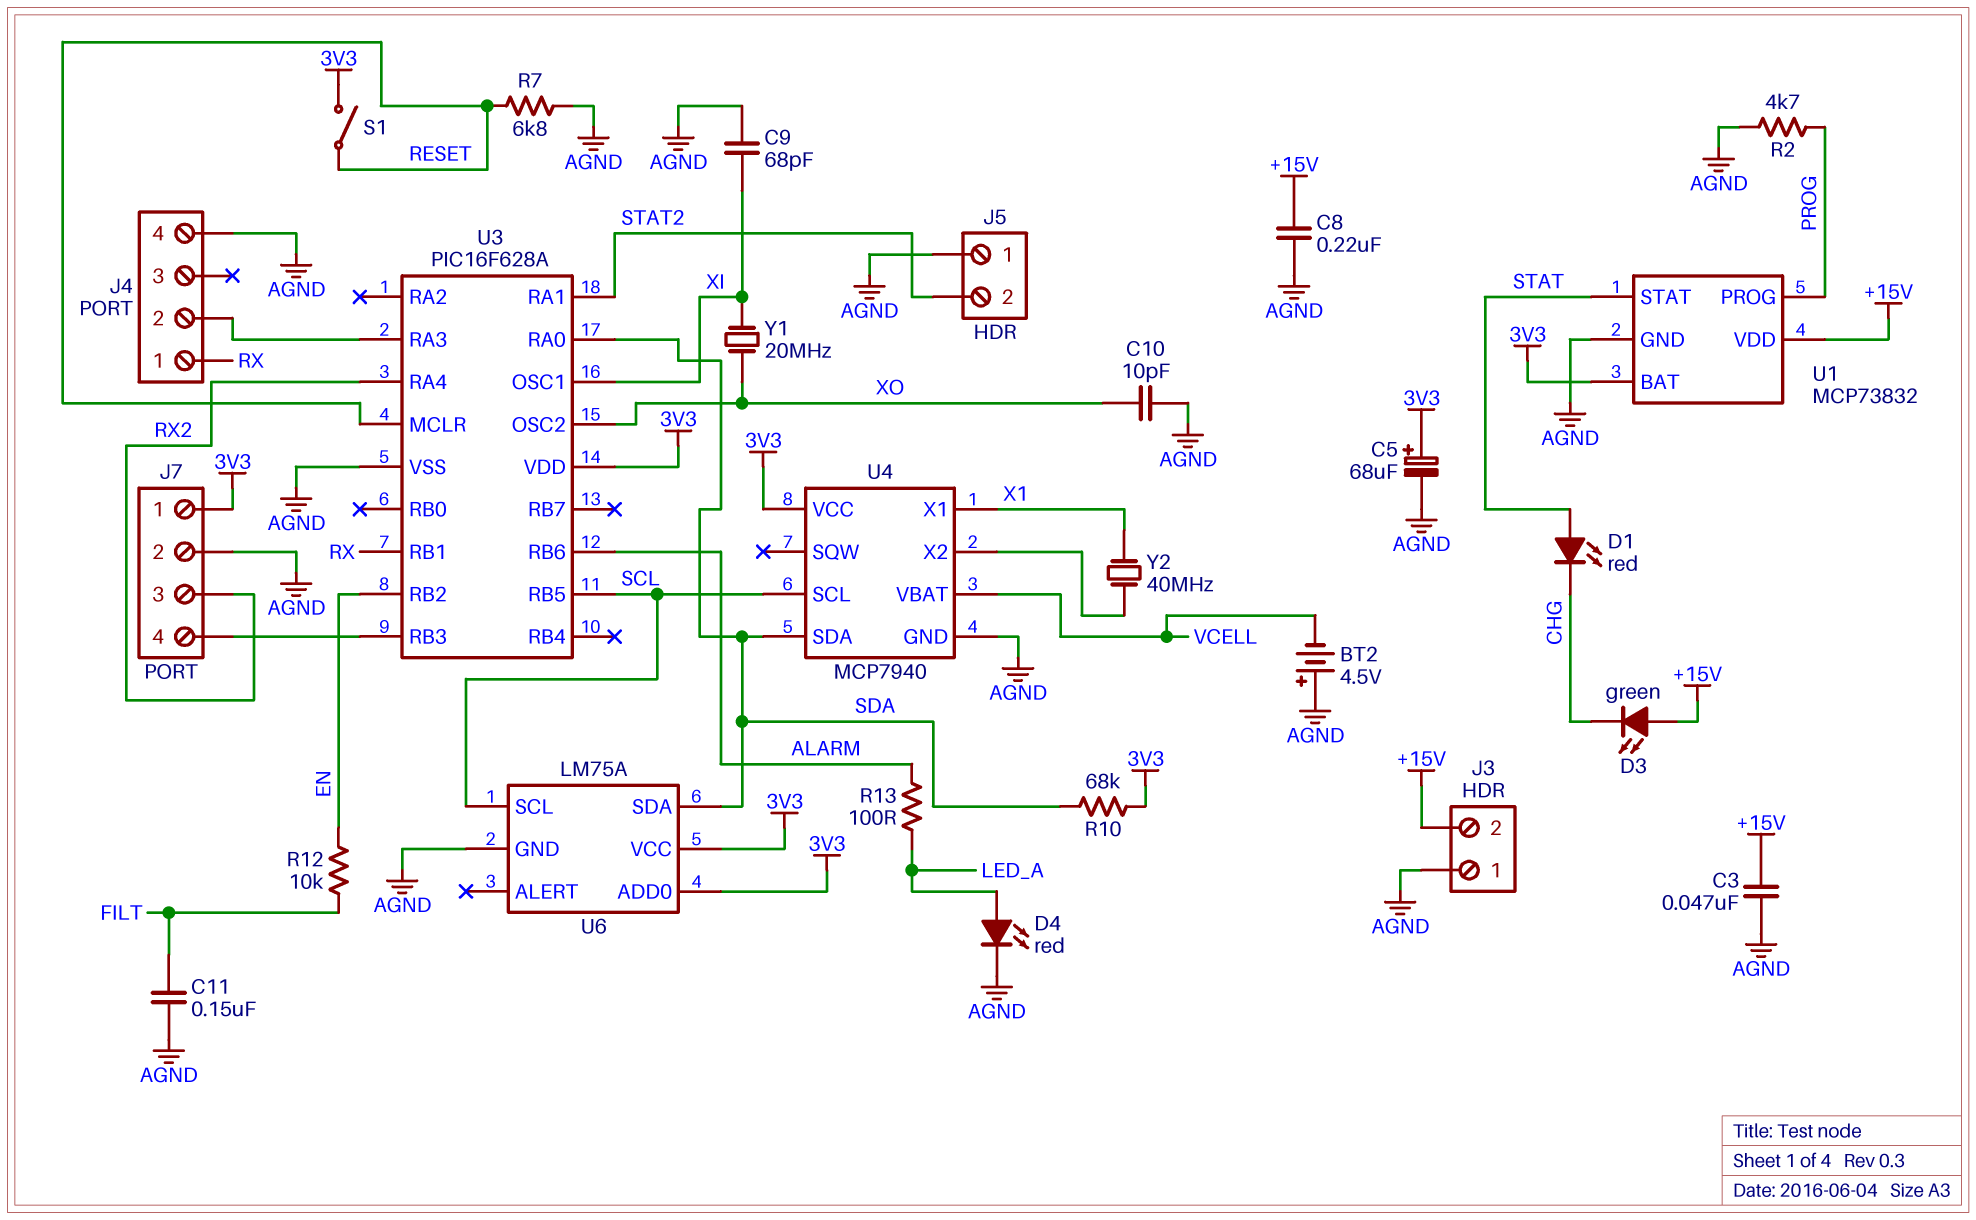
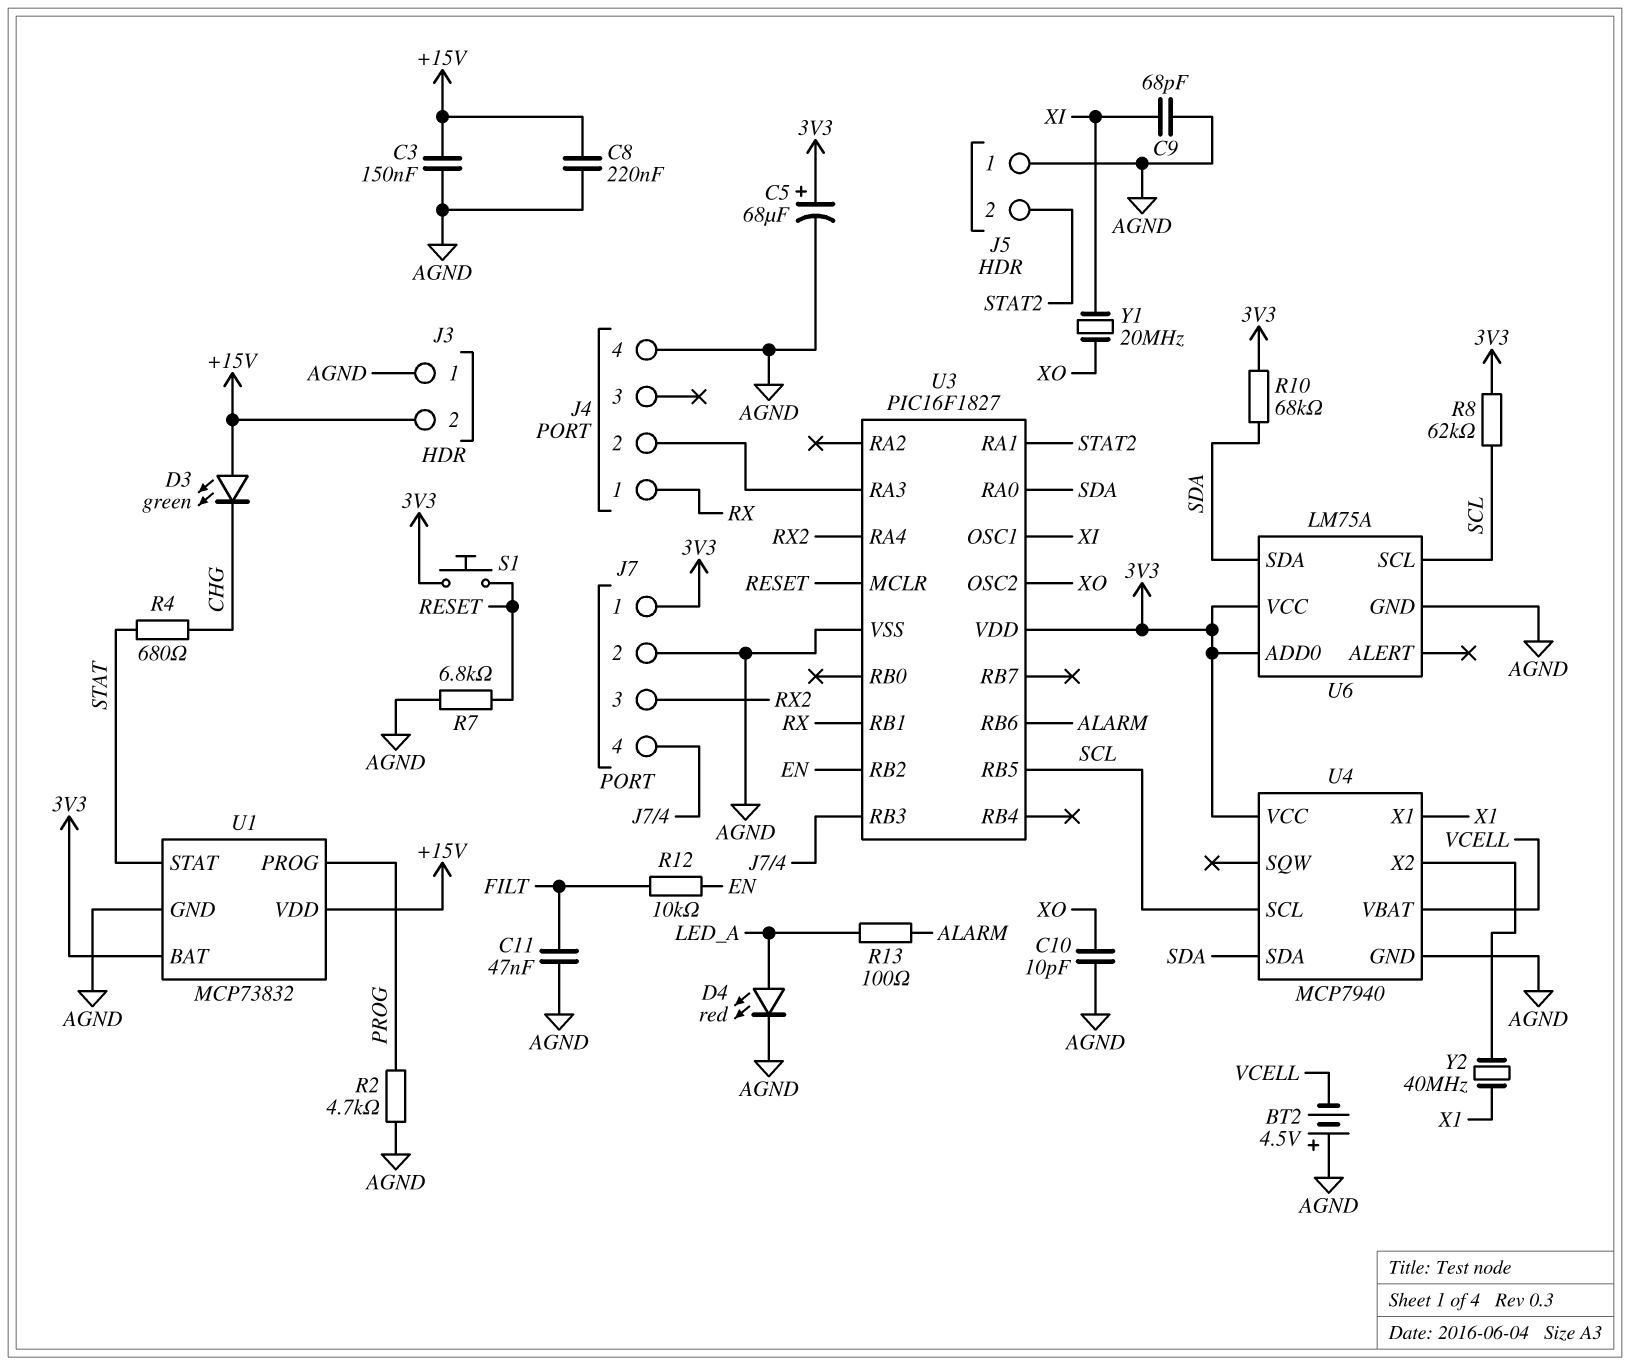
C3: 47nF (+15V, AGND) -> 150nF (+15V, AGND)
C11: 150nF (AGND, FILT) -> 47nF (AGND, FILT)
D1: LED red (A STAT, K CHG) -> none
R4: none -> 680 (CHG, STAT)
R8: none -> 62k (3V3, SCL)
S1: switch (3V3, RESET) -> button (3V3, RESET)
U3: PIC16F628A -> PIC16F1827

